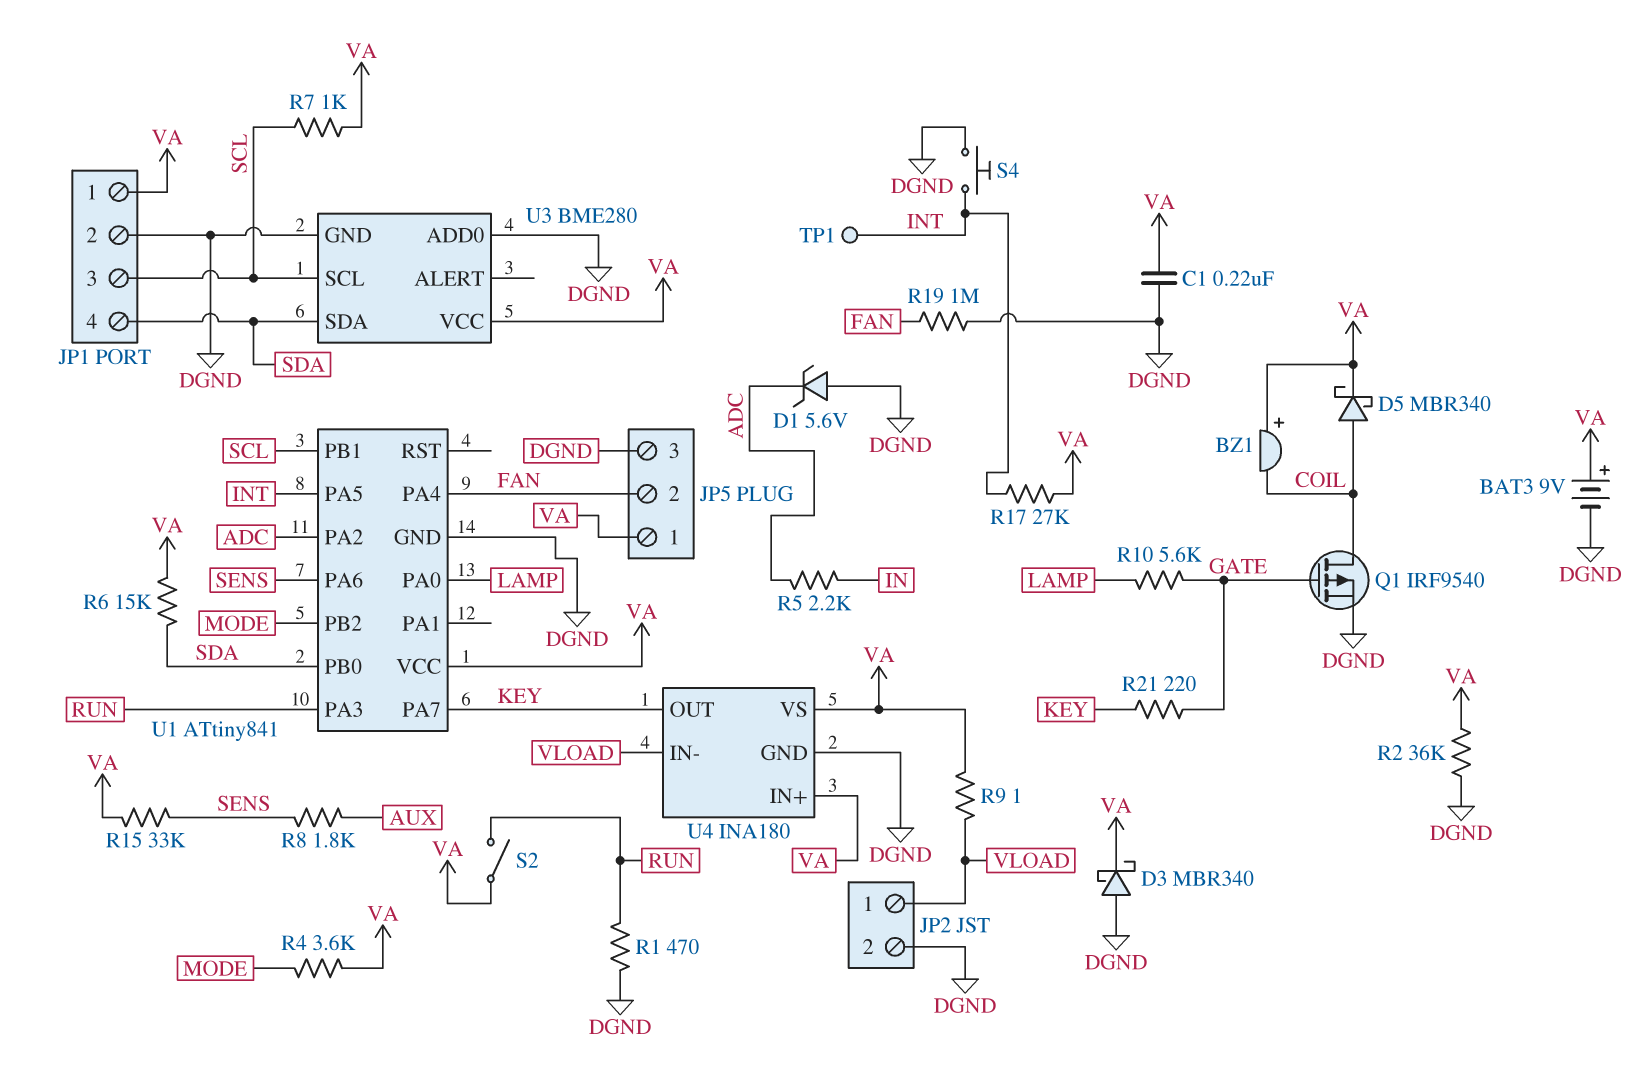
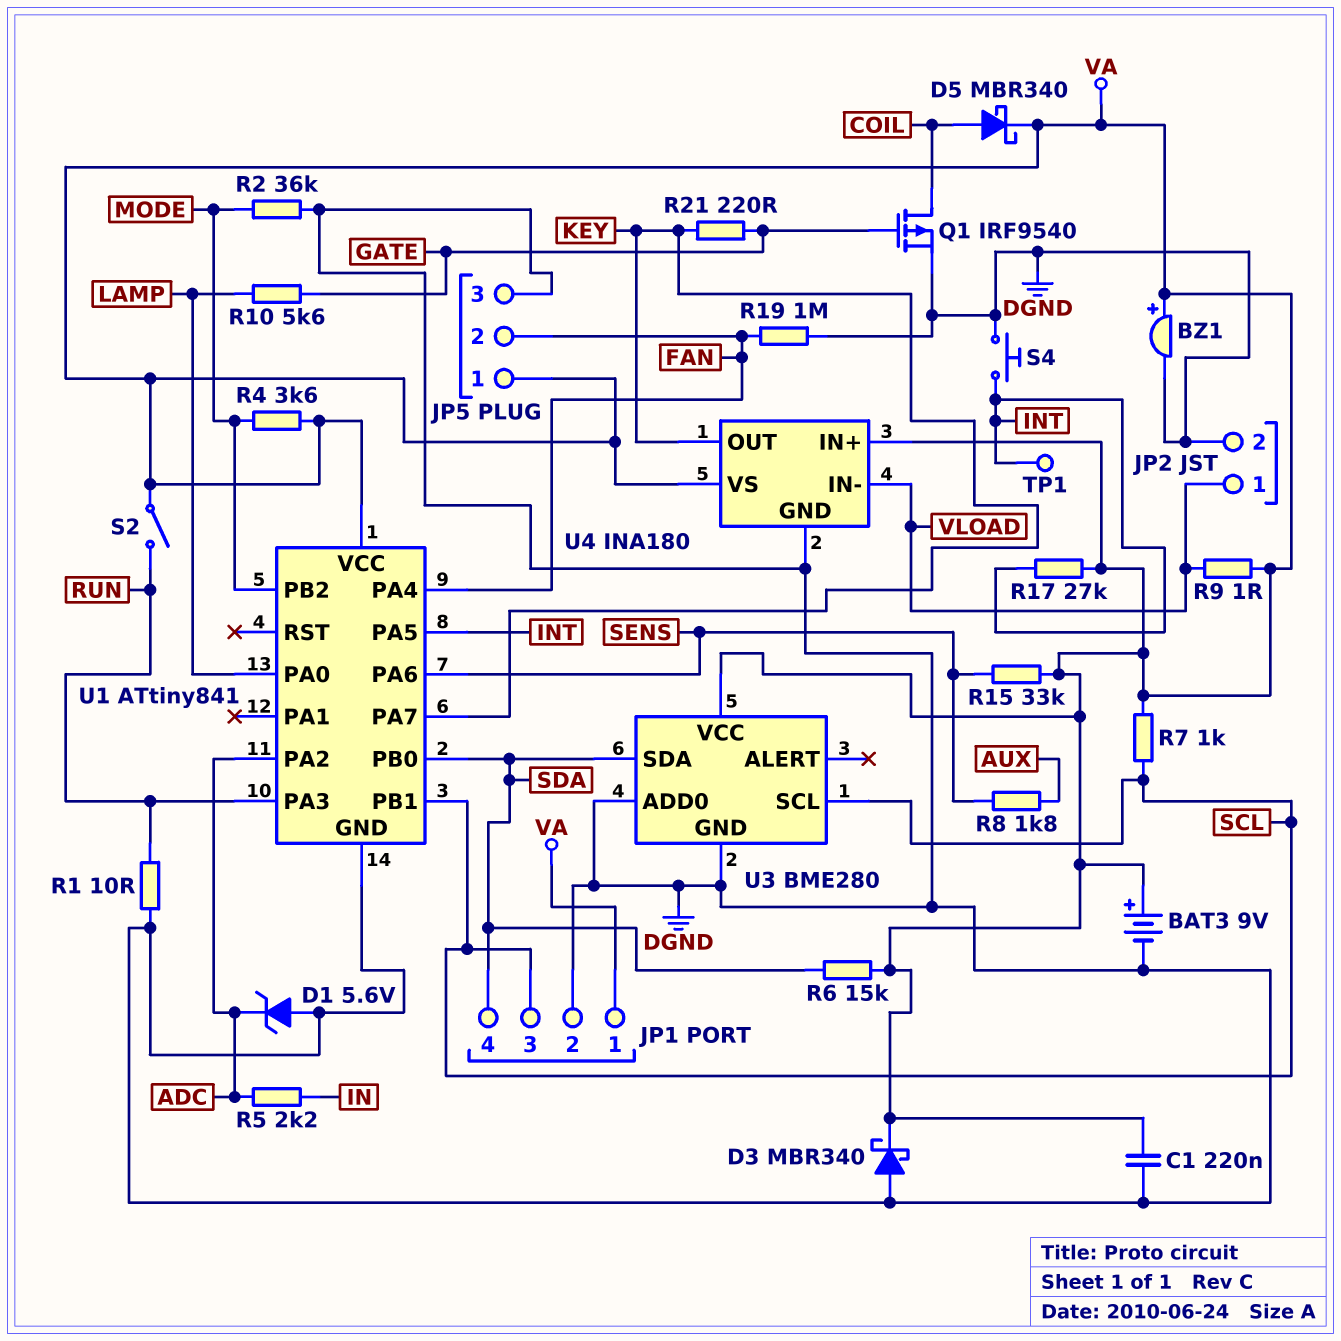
BZ1: buzzer (plus VA, minus COIL) -> buzzer (plus VA, minus DGND)
R1: 470 (DGND, RUN) -> 10 (DGND, RUN)
R2: 36k (DGND, VA) -> 36k (DGND, MODE)

